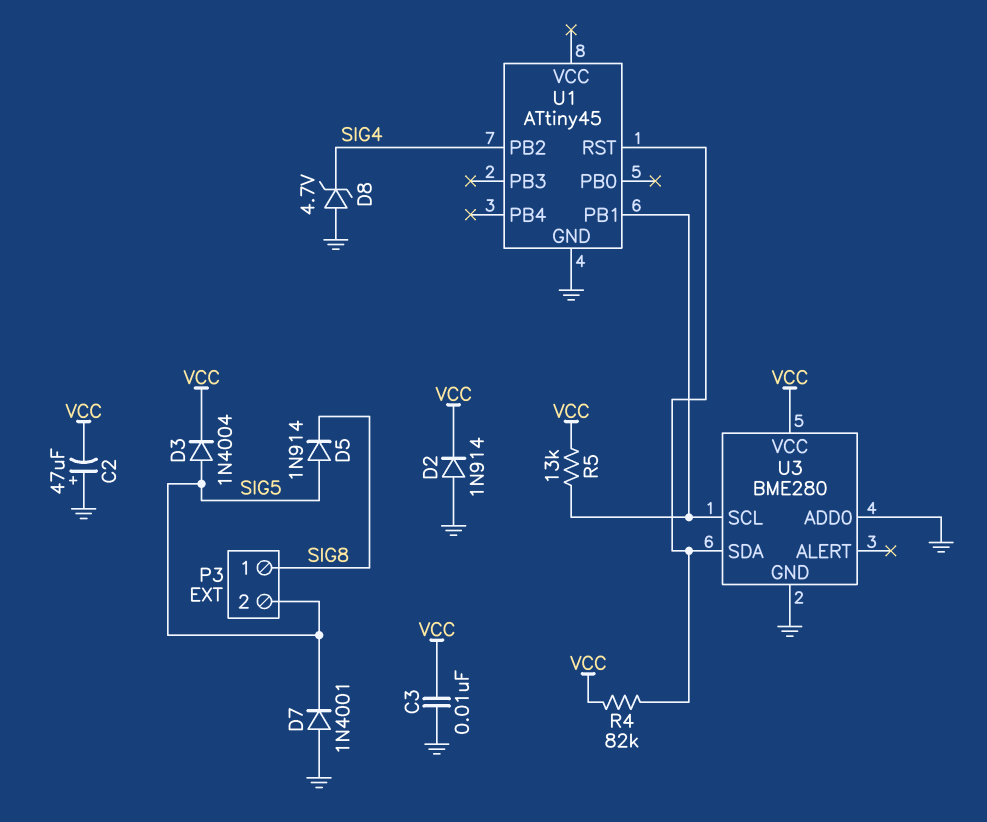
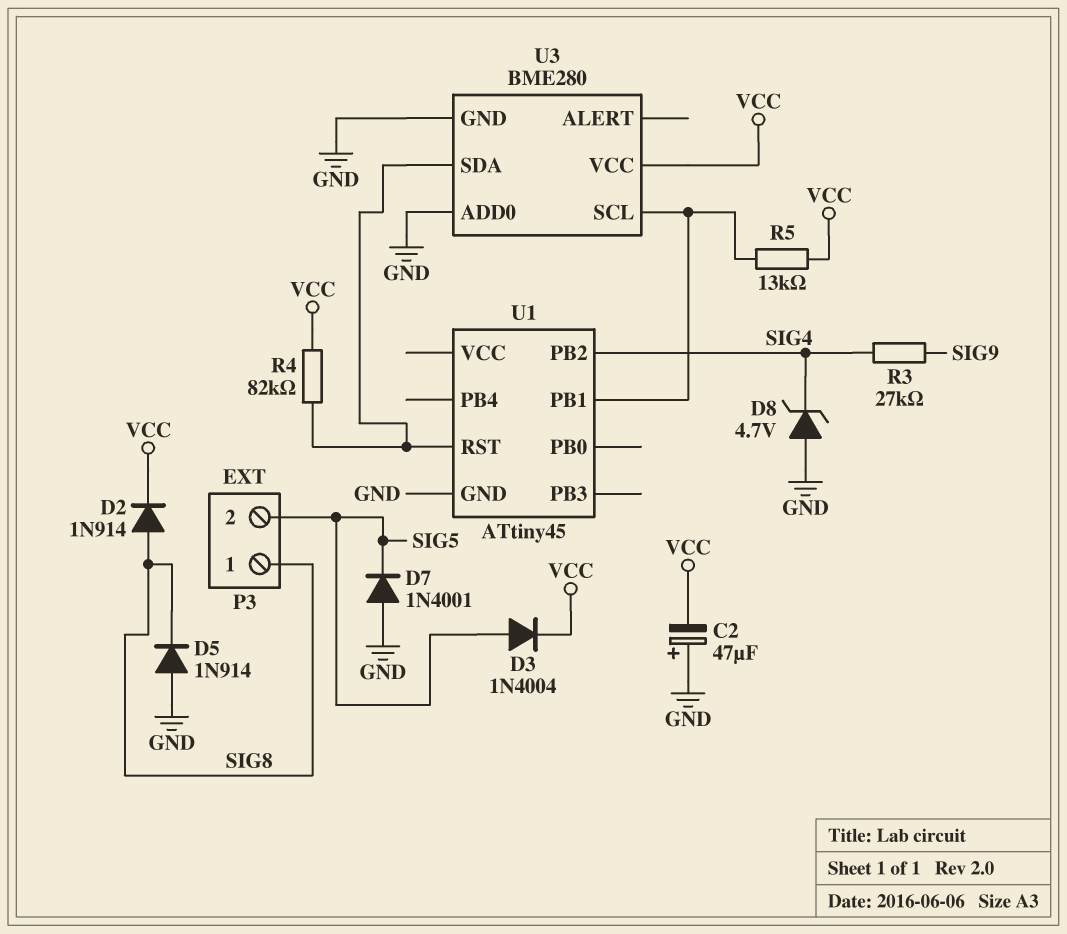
C3: 10nF (GND, VCC) -> none
D2: diode 1N914 (A GND, K VCC) -> diode 1N914 (A SIG8, K VCC)
D5: diode 1N914 (A SIG5, K SIG8) -> diode 1N914 (A GND, K SIG8)
R3: none -> 27k (SIG4, SIG9)

